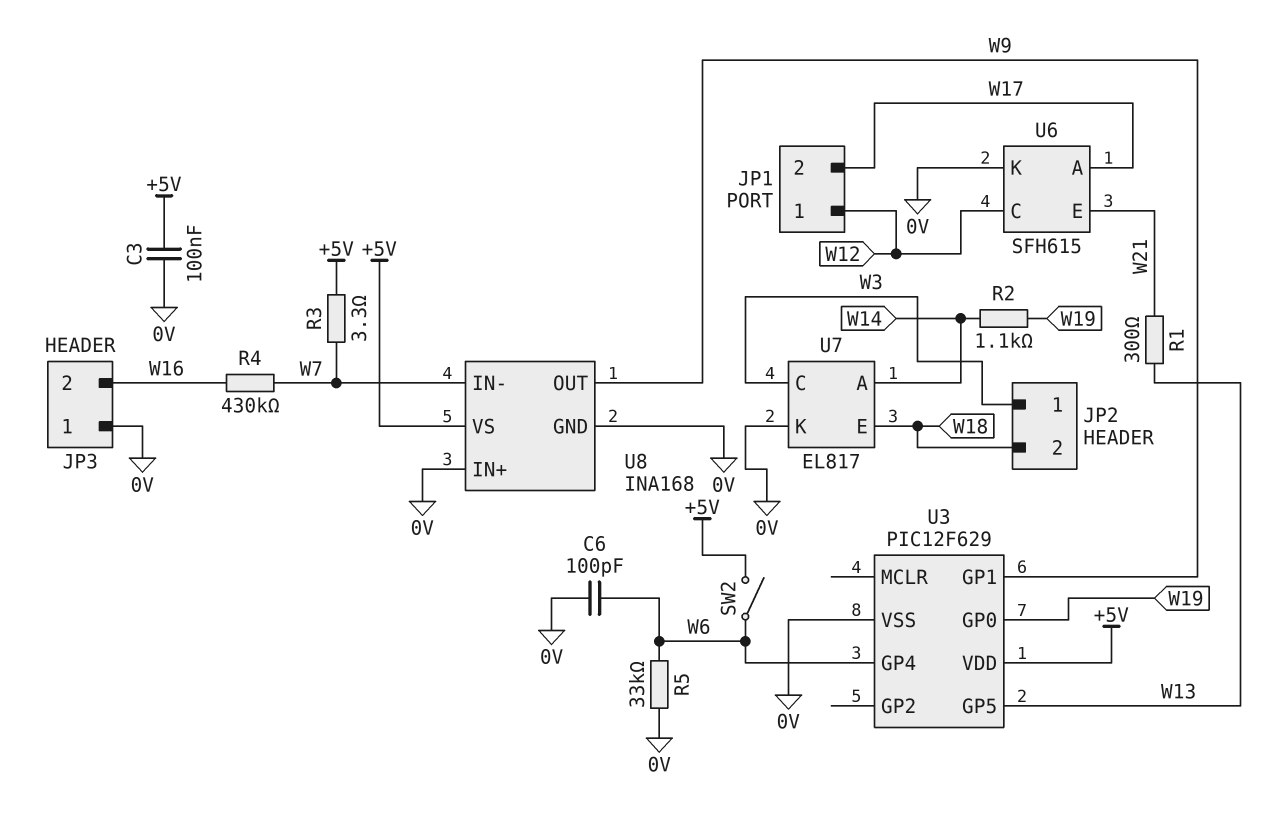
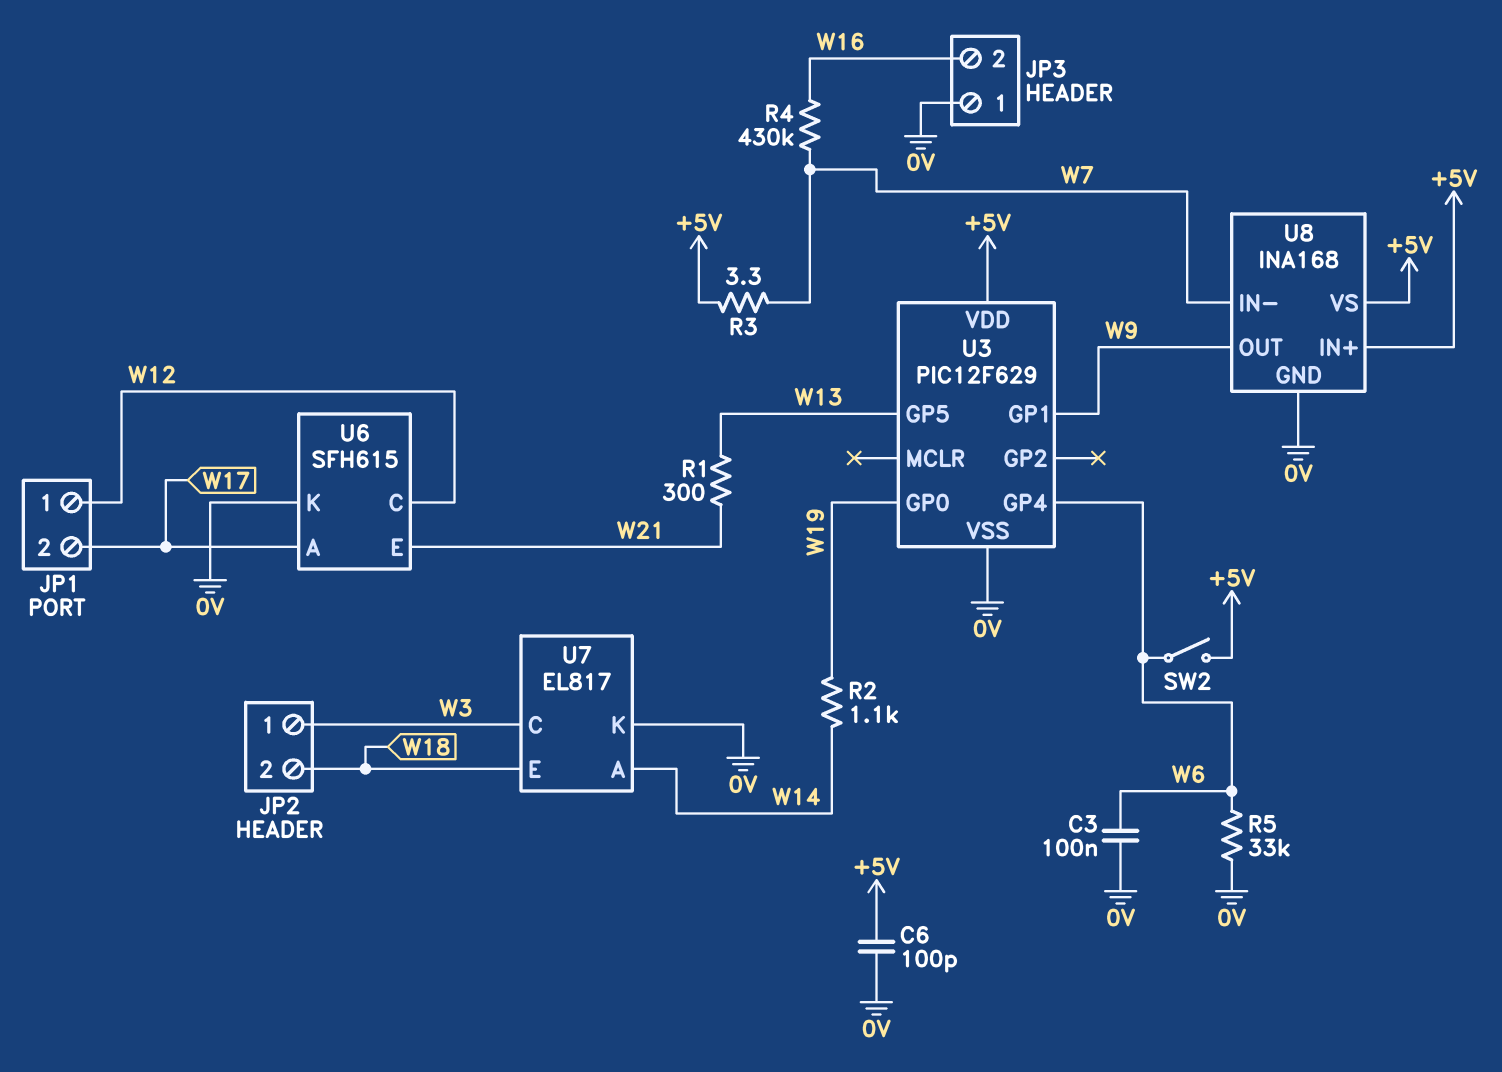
C3: 100nF (+5V, 0V) -> 100nF (0V, W6)
C6: 100pF (0V, W6) -> 100pF (+5V, 0V)
U8 pin IN+: 0V -> +5V

